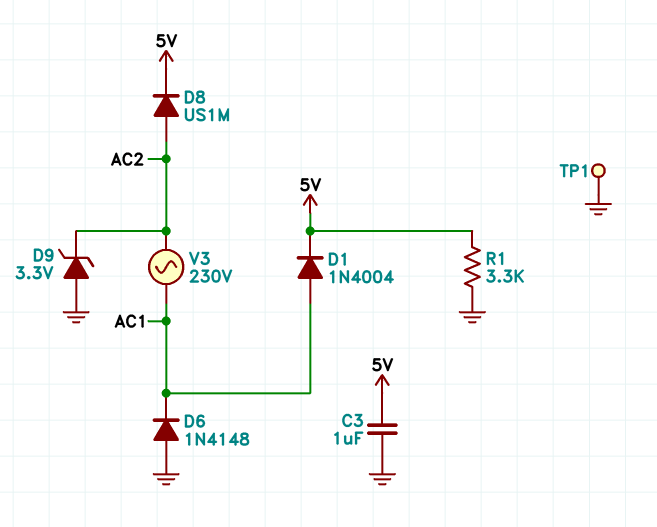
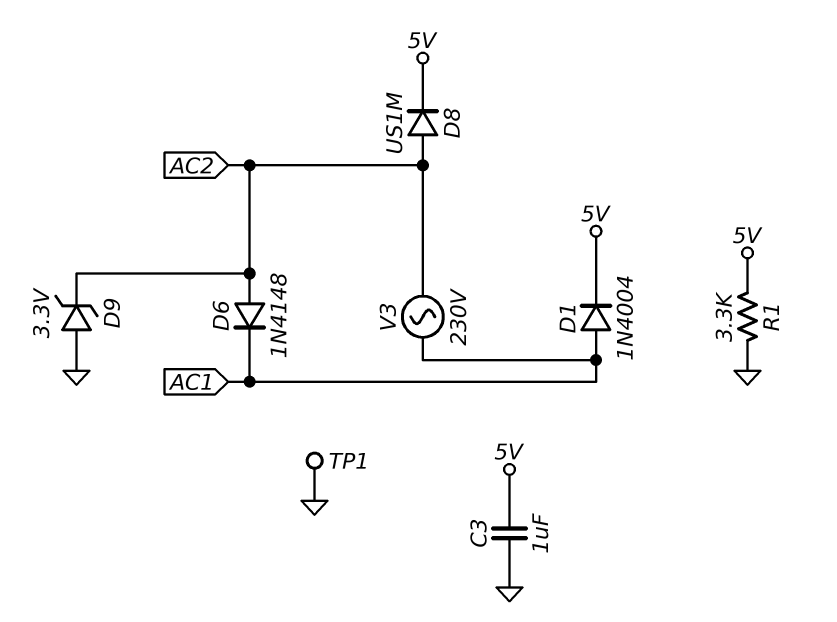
D6: diode 1N4148 (A GND, K AC1) -> diode 1N4148 (A AC2, K AC1)

